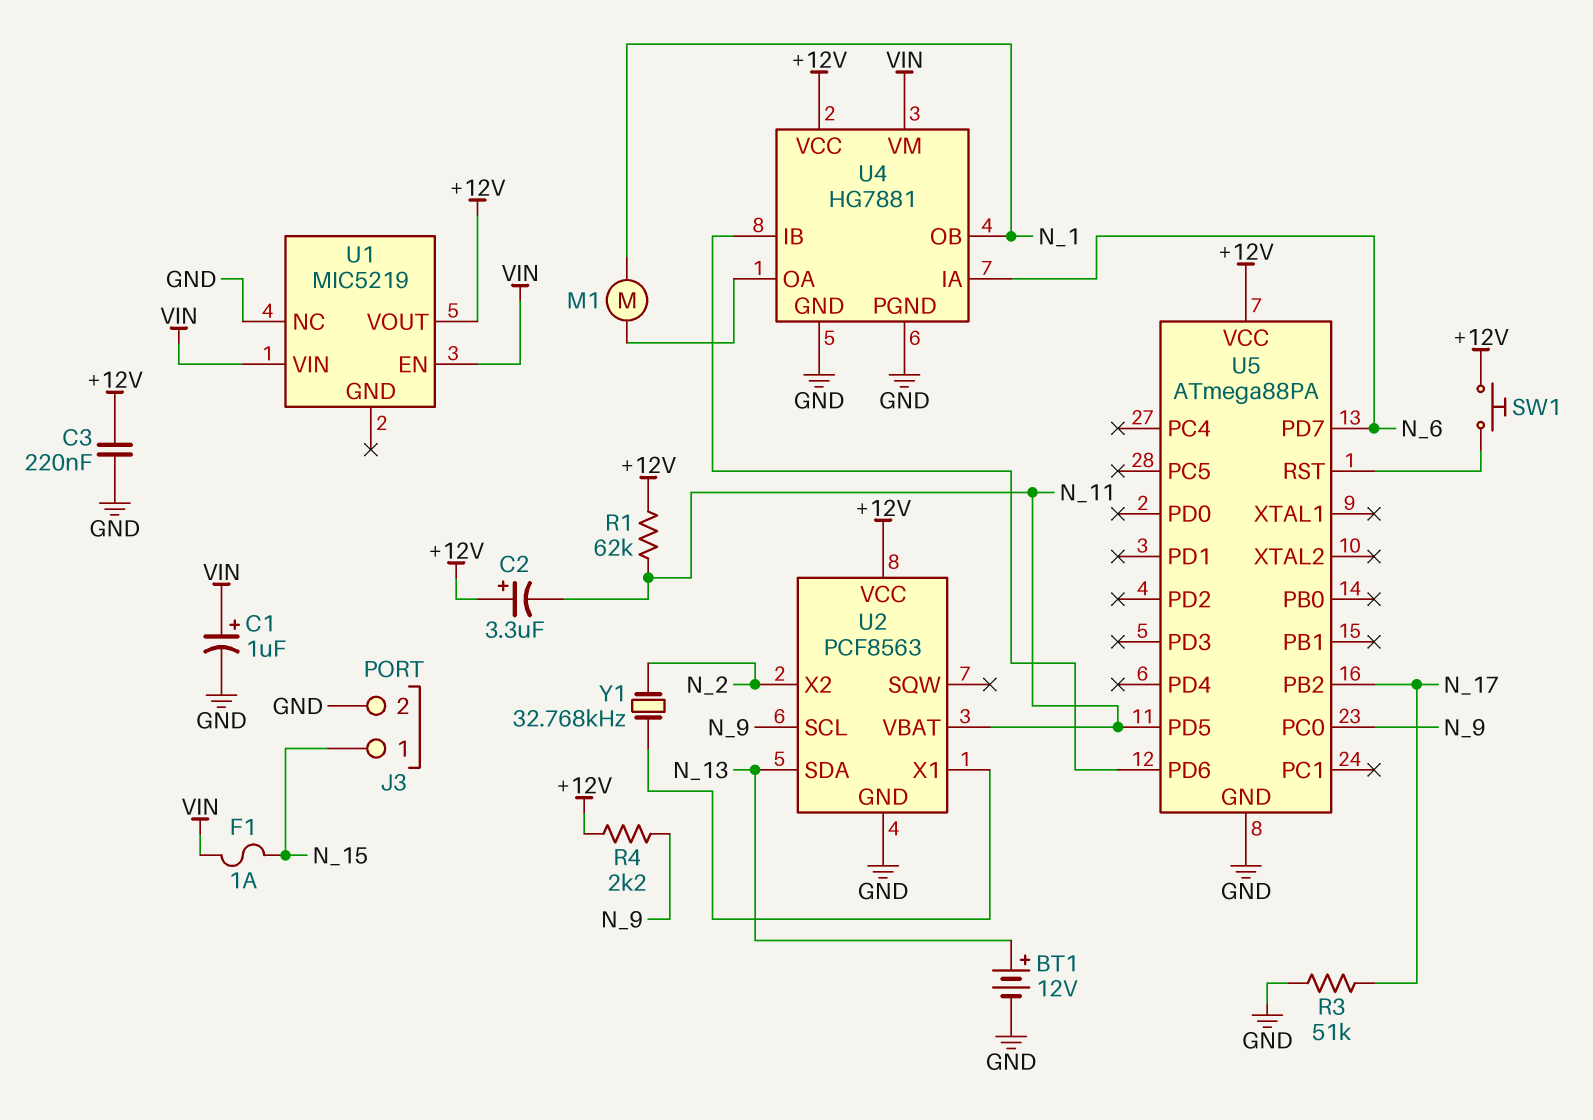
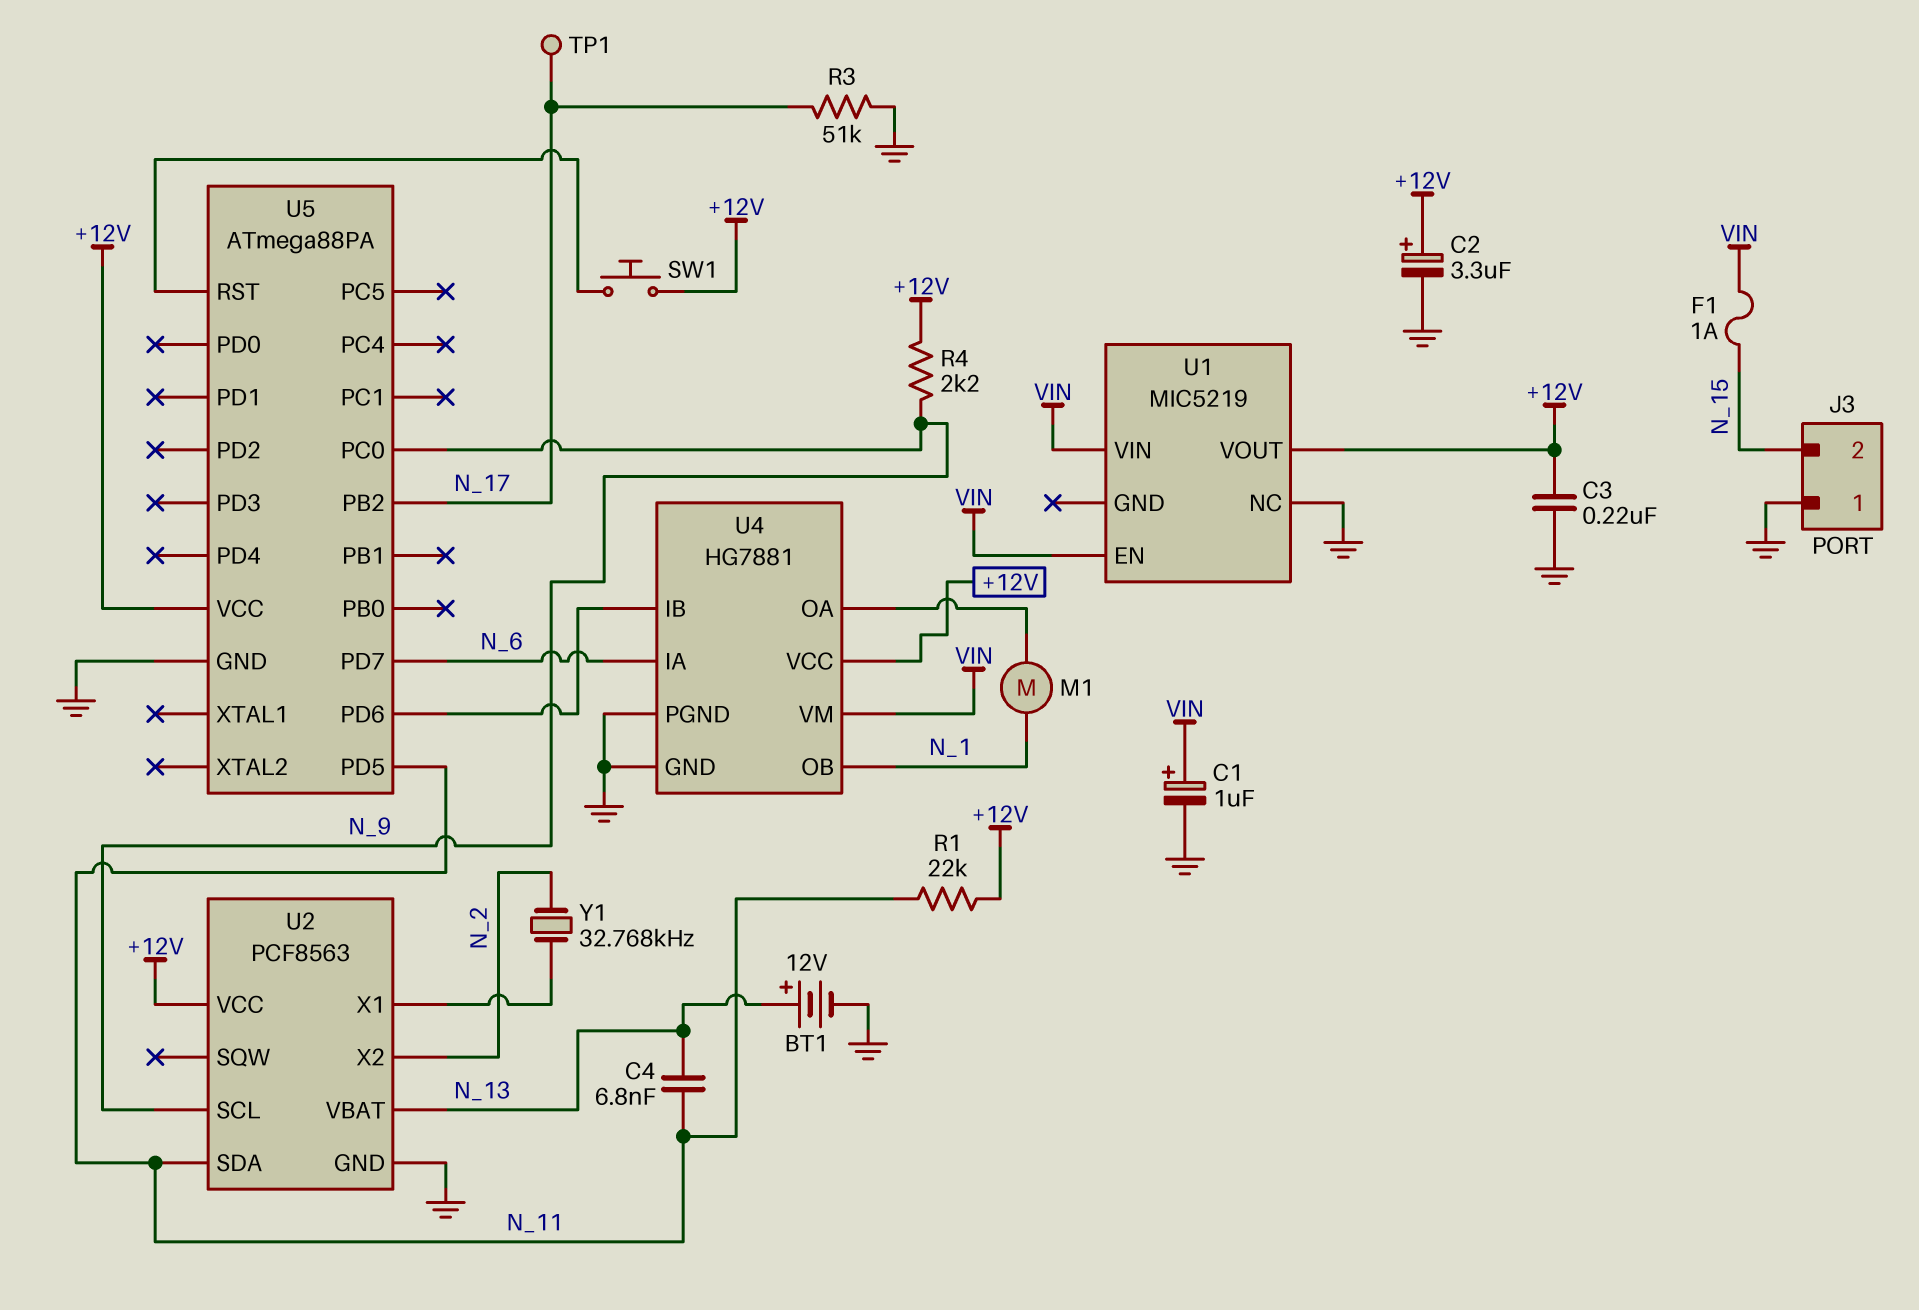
C2: 3.3uF (plus +12V, minus N_11) -> 3.3uF (plus +12V, minus GND)
C4: none -> 6.8nF (N_11, N_13)
J3 pin 1: N_15 -> GND
J3 pin 2: GND -> N_15
R1: 62k (+12V, N_11) -> 22k (+12V, N_11)
TP1: none -> test point (N_17)
U2 pin SDA: N_13 -> N_11
U2 pin VBAT: N_11 -> N_13

